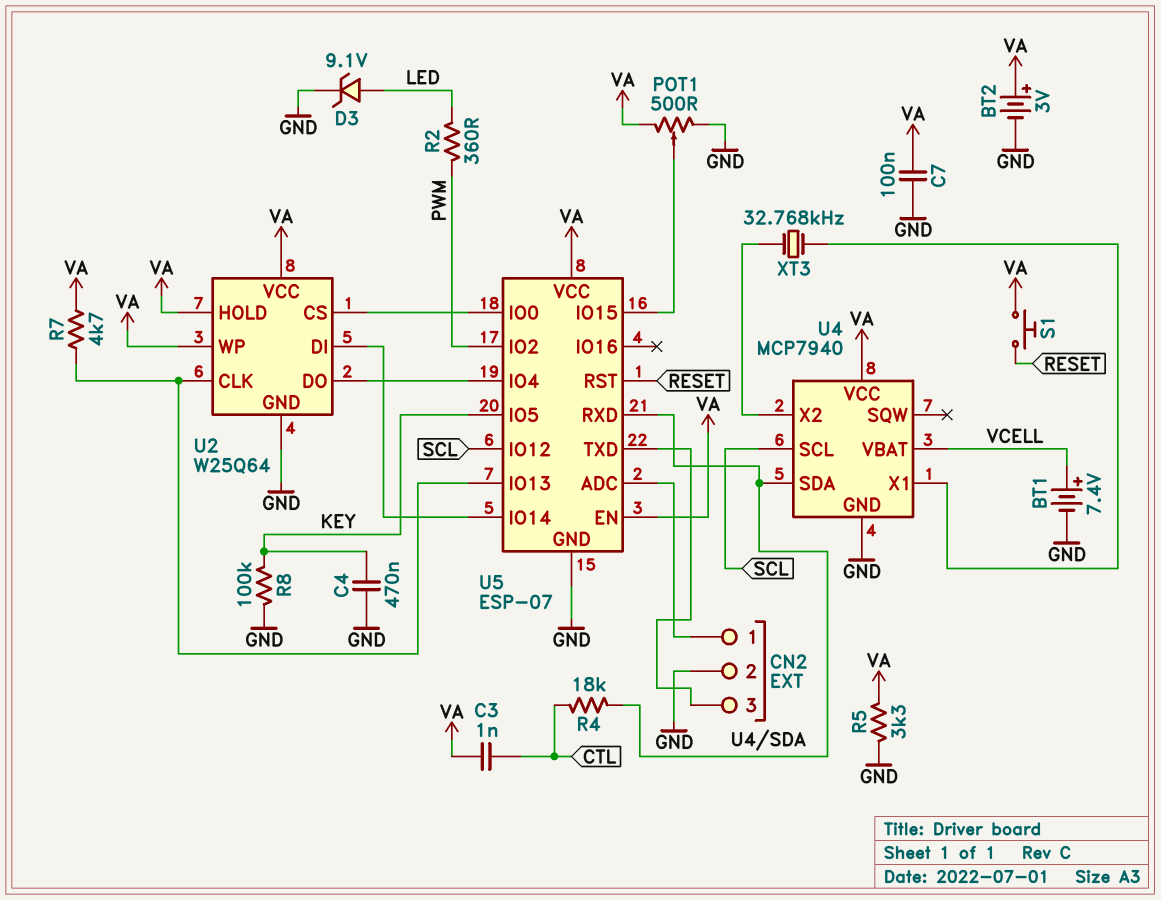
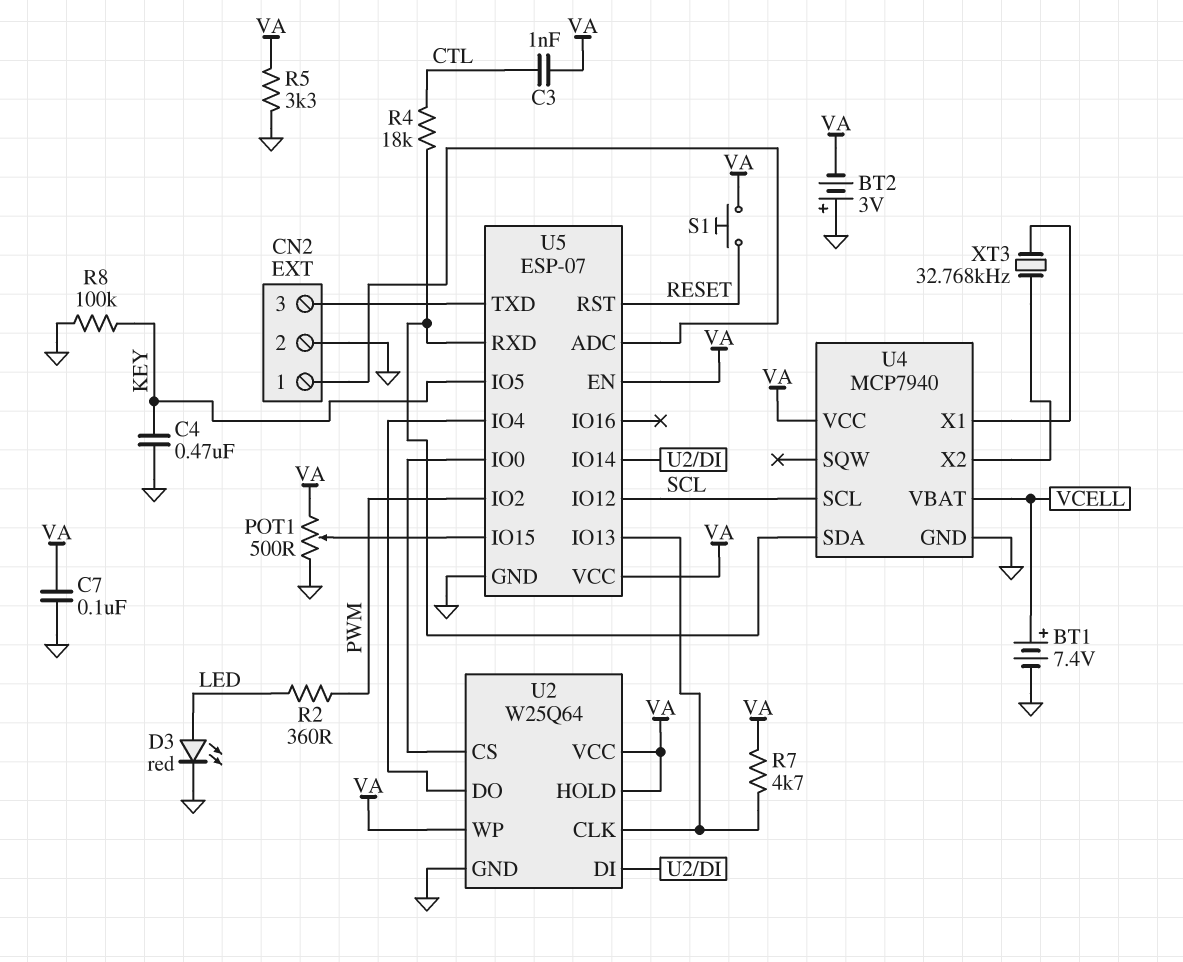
BT2: 3V (plus VA, minus GND) -> 3V (plus GND, minus VA)
D3: zener 9.1V (A LED, K GND) -> LED red (A LED, K GND)

